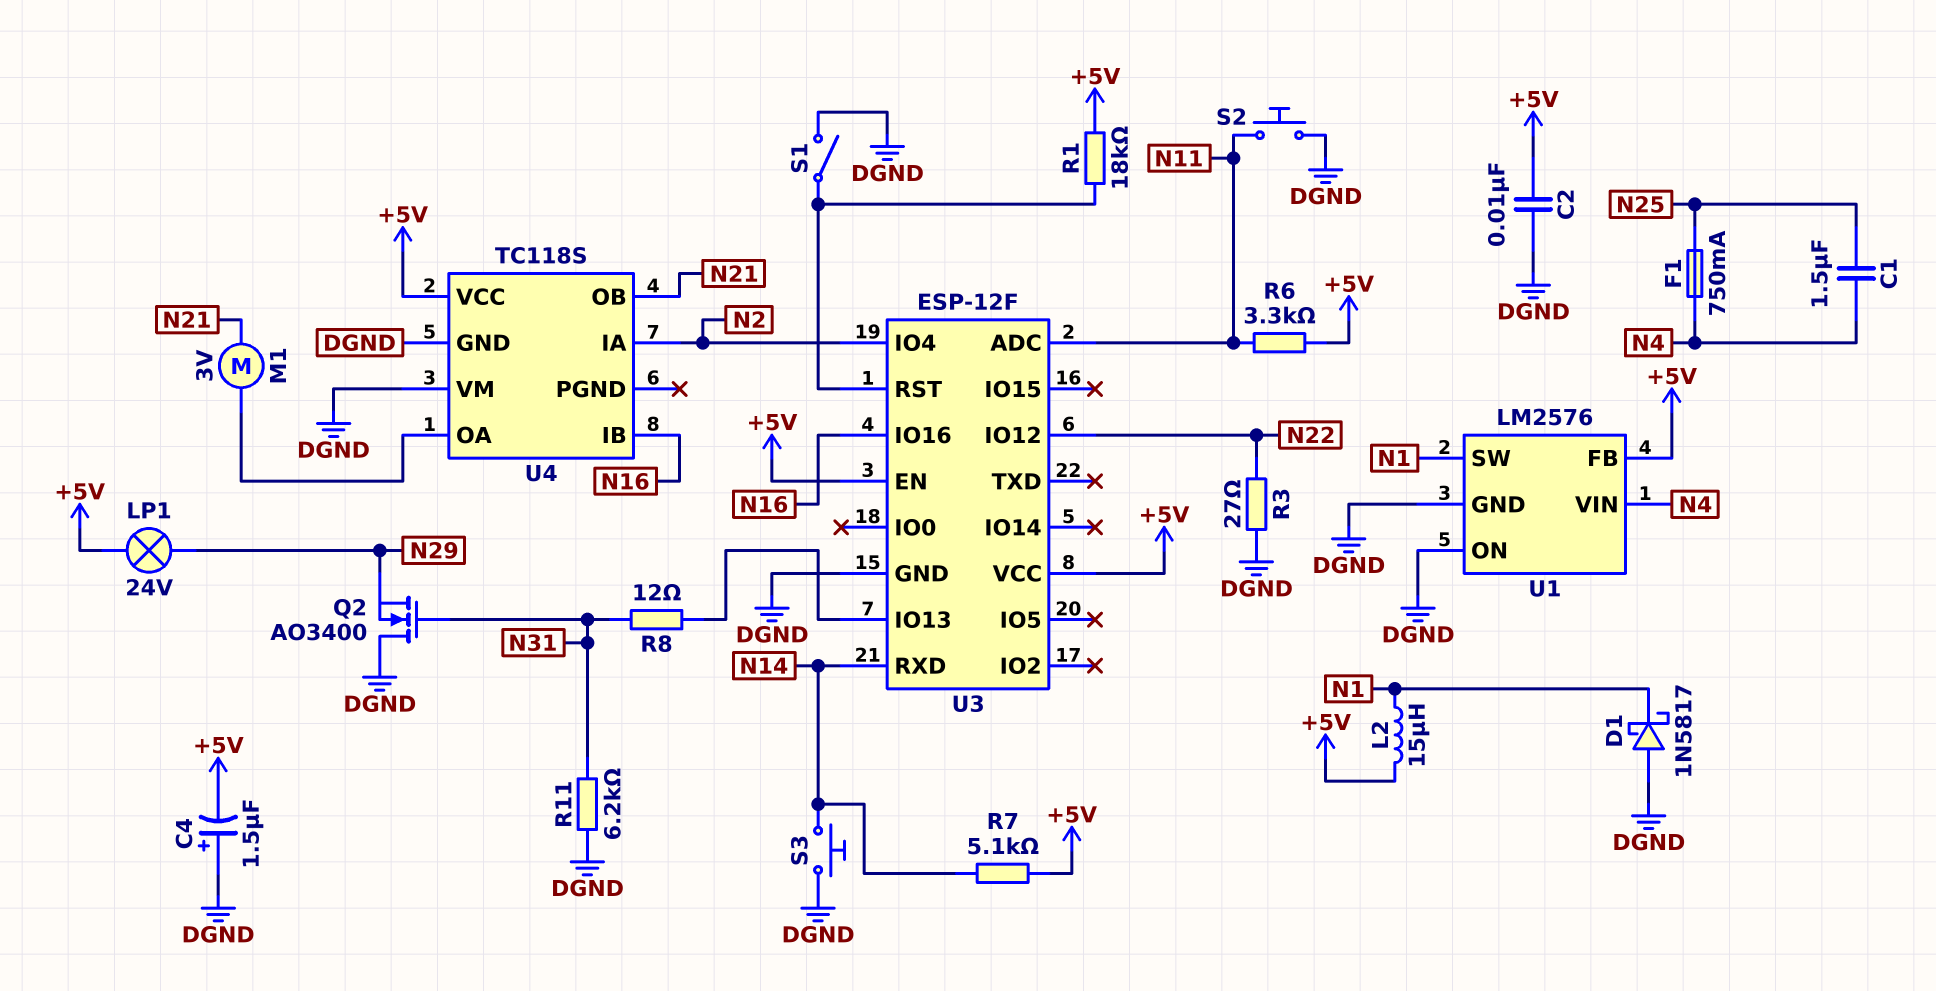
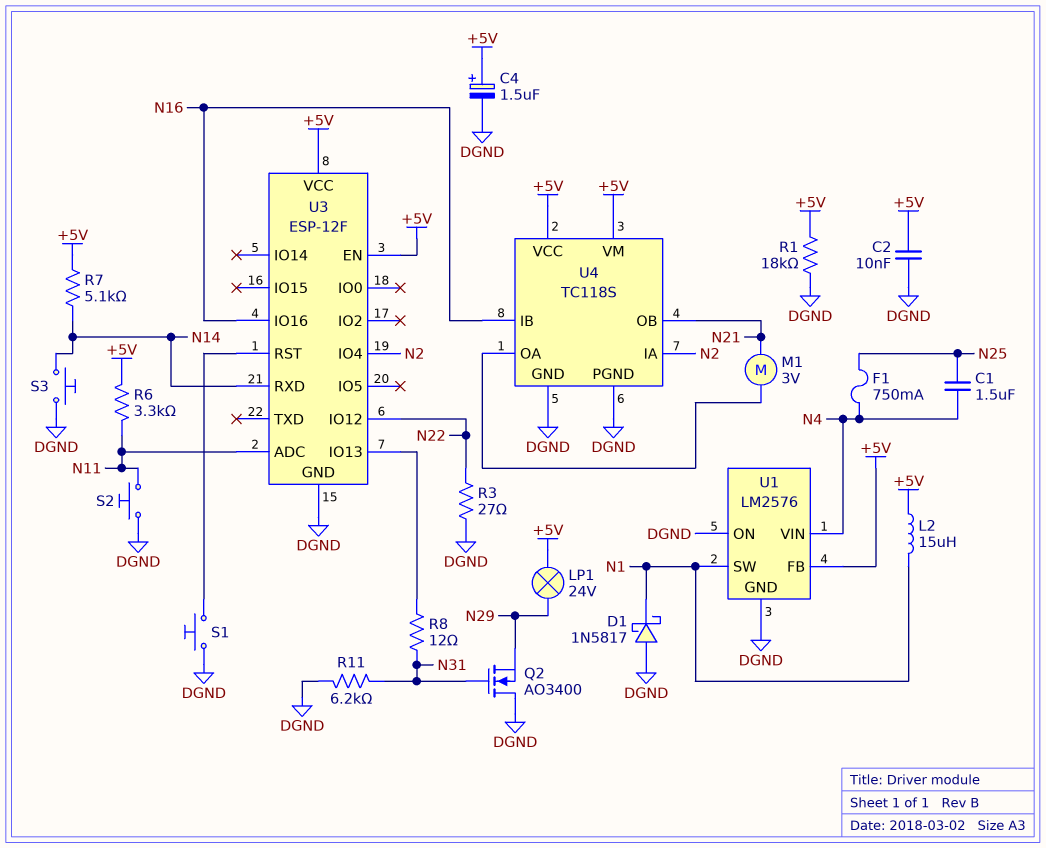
C4: 1.5uF (plus DGND, minus +5V) -> 1.5uF (plus +5V, minus DGND)
R1: 18k (+5V, U3/RST) -> 18k (+5V, DGND)
S1: switch (DGND, U3/RST) -> button (DGND, U3/RST)
U4 pin PGND: none -> DGND
U4 pin VM: DGND -> +5V

